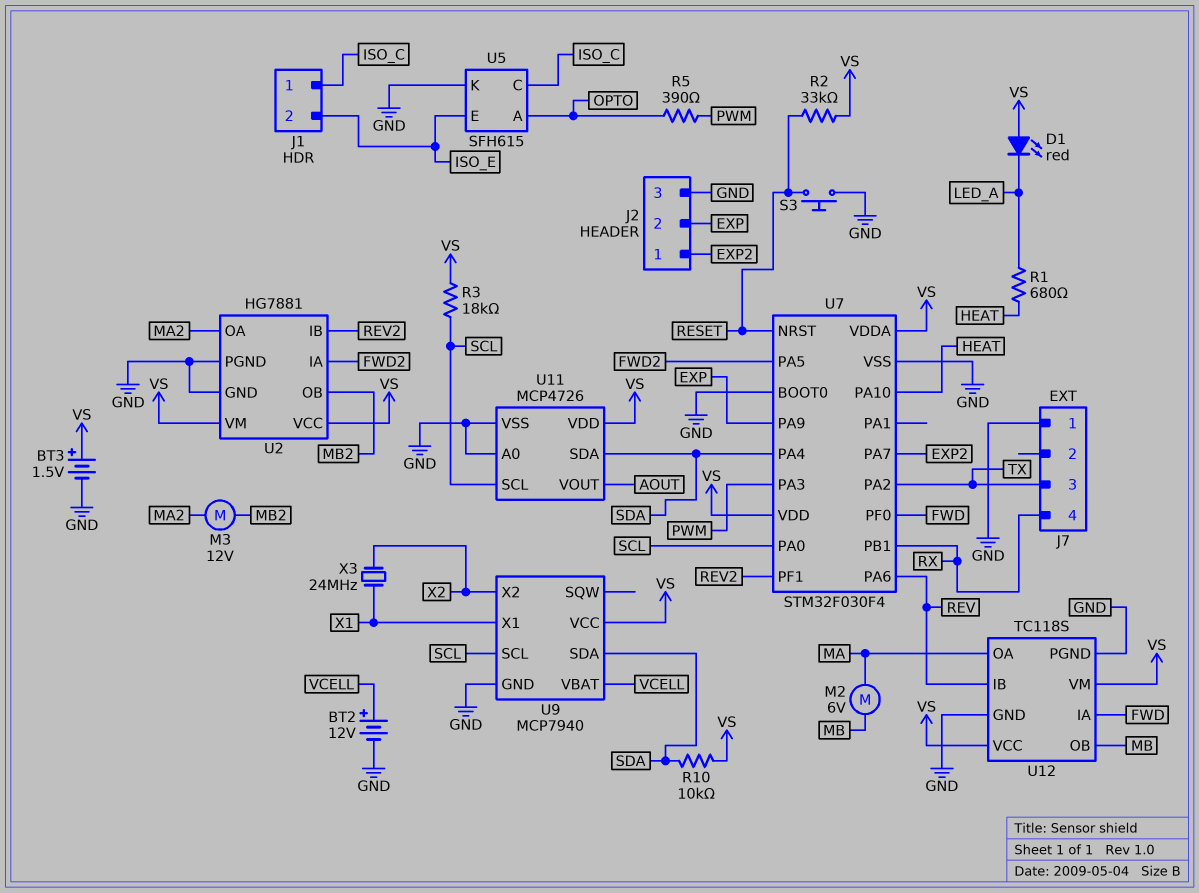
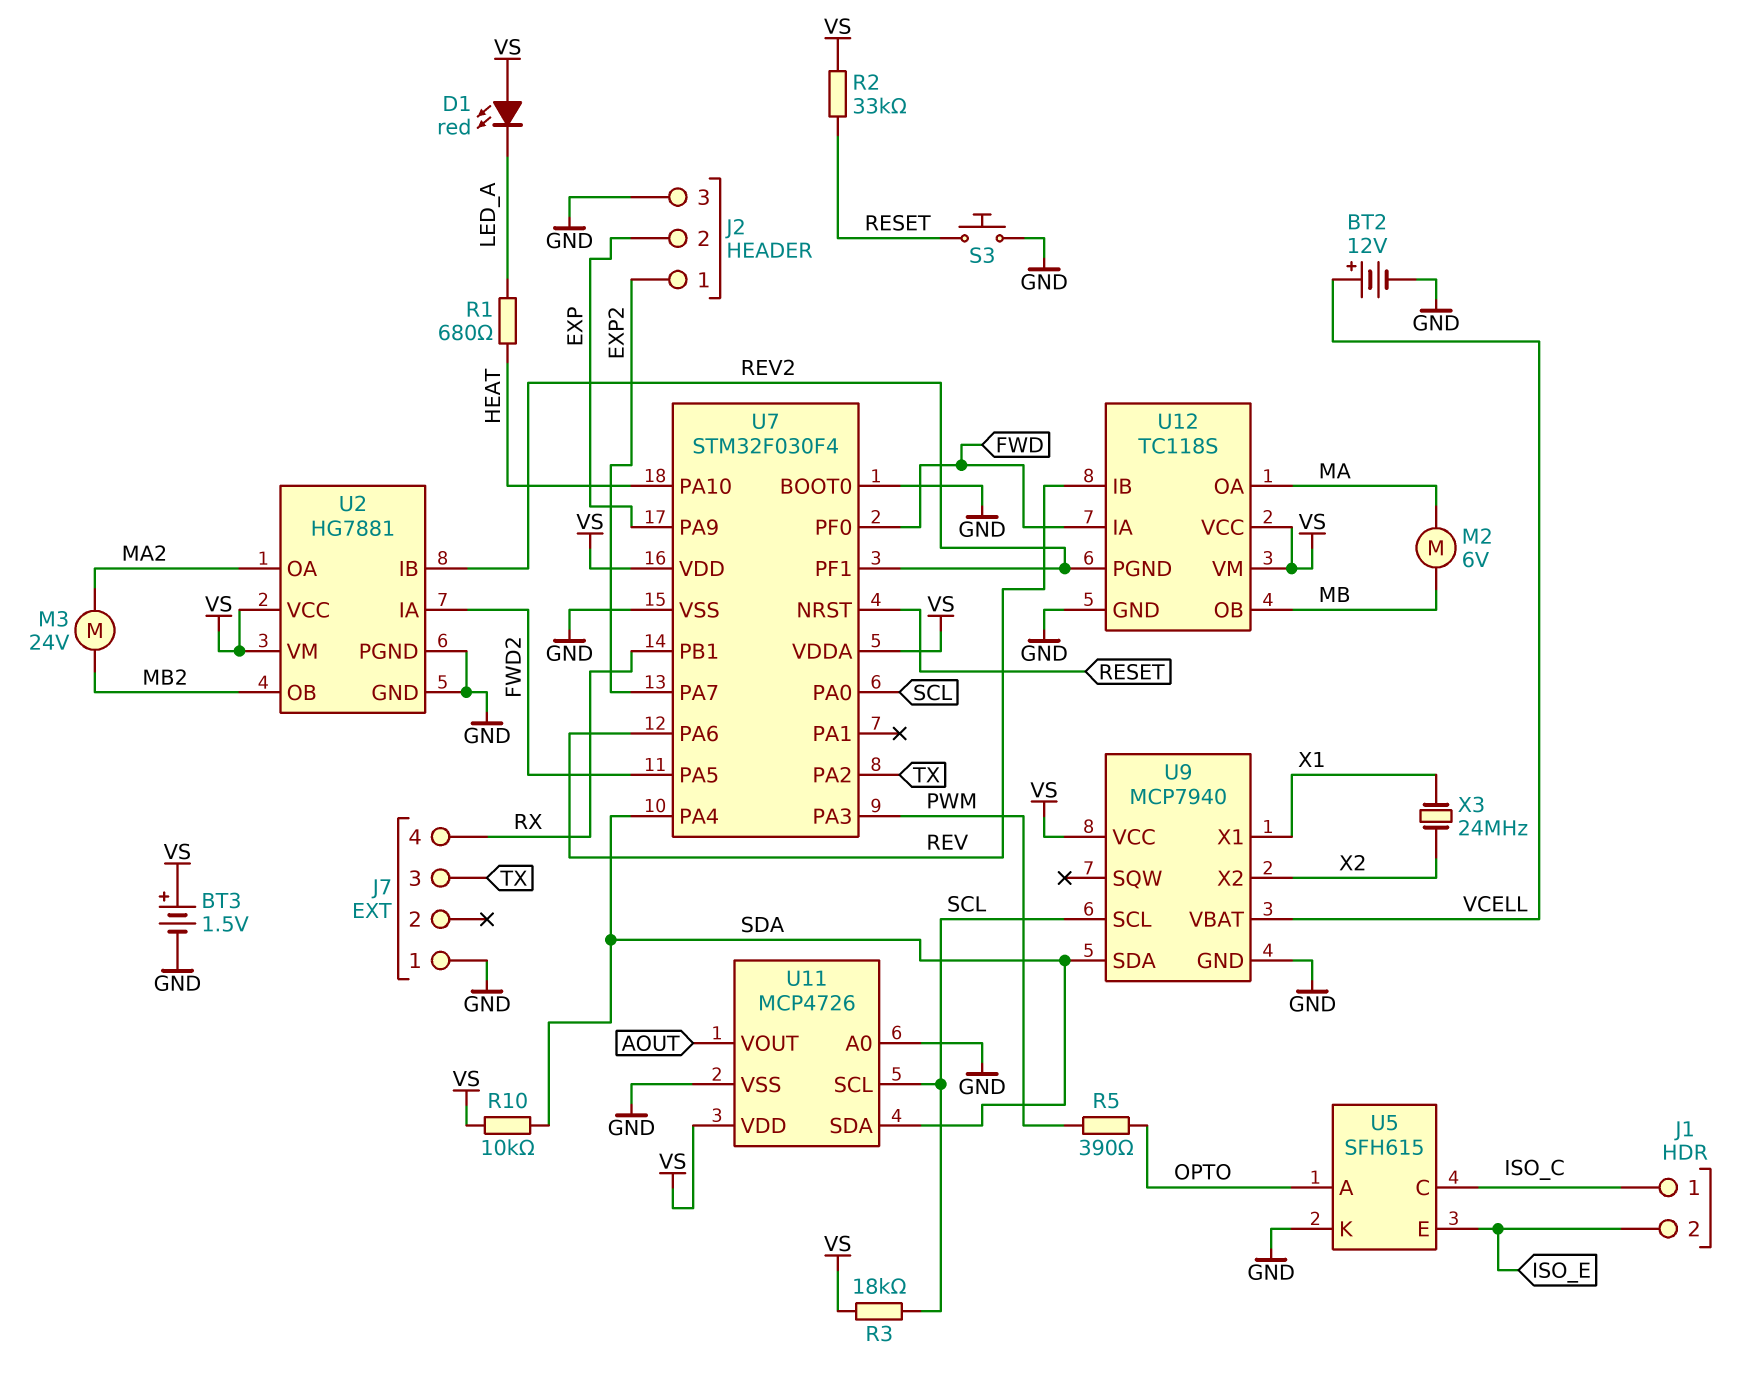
M3: motor 12V (MA2, MB2) -> motor 24V (MA2, MB2)
U12 pin PGND: GND -> REV2

